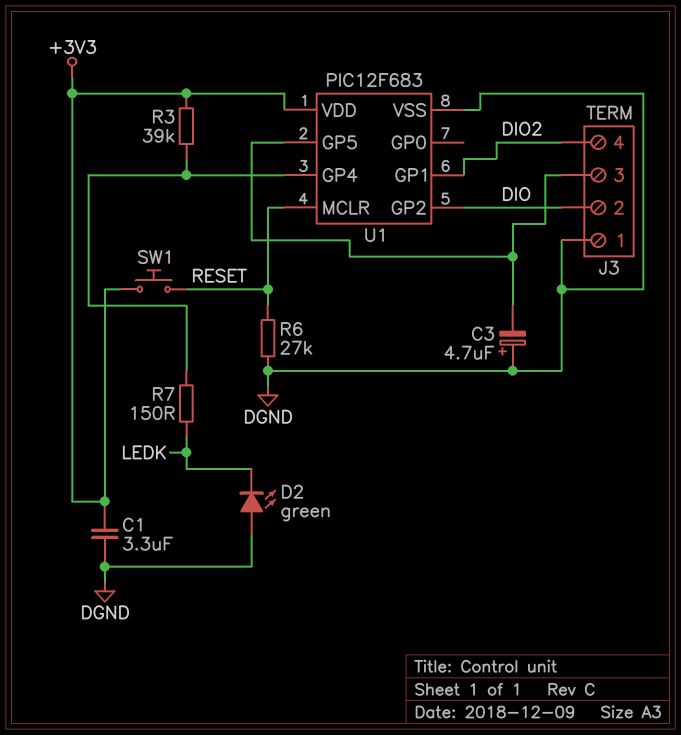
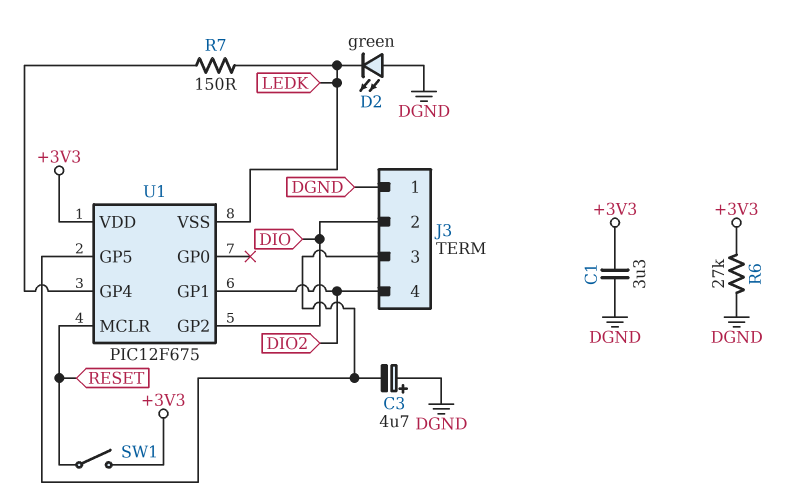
R3: 39k (+3V3, U1/GP4) -> none
R6: 27k (DGND, RESET) -> 27k (+3V3, DGND)
SW1: button (+3V3, RESET) -> switch (+3V3, RESET)
U1: PIC12F683 -> PIC12F675
U1 pin VSS: DGND -> LEDK

